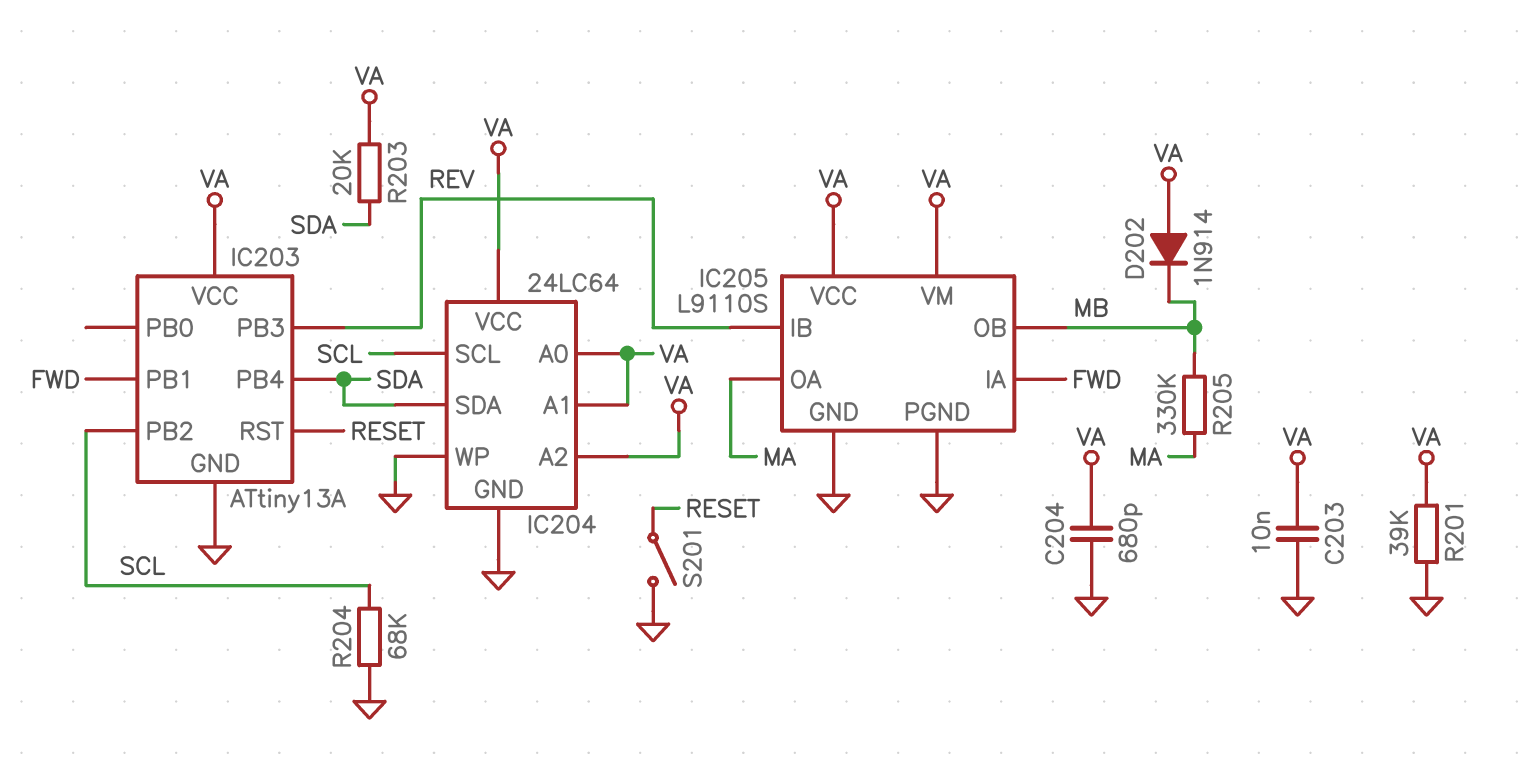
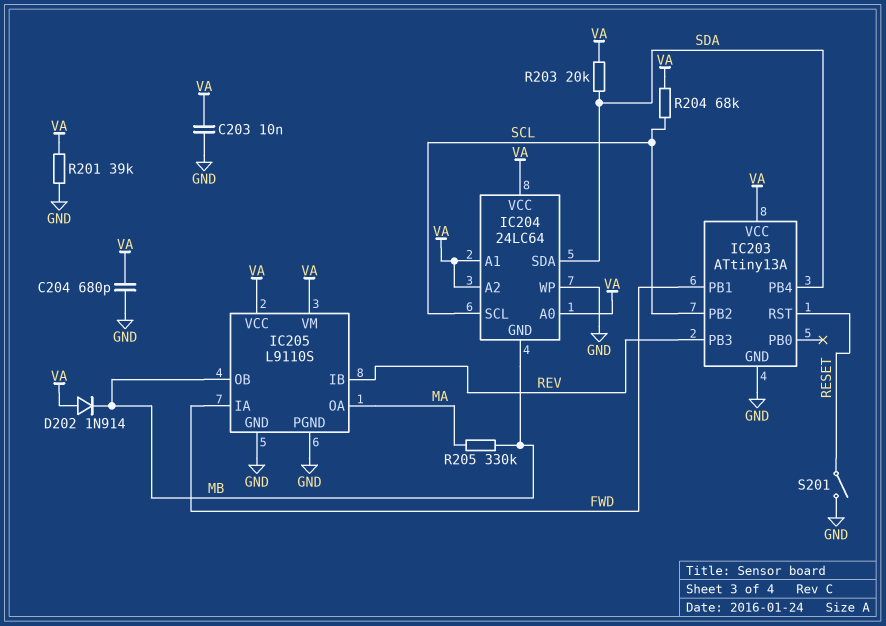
IC204 pin GND: GND -> MB
R204: 68k (GND, SCL) -> 68k (SCL, VA)

